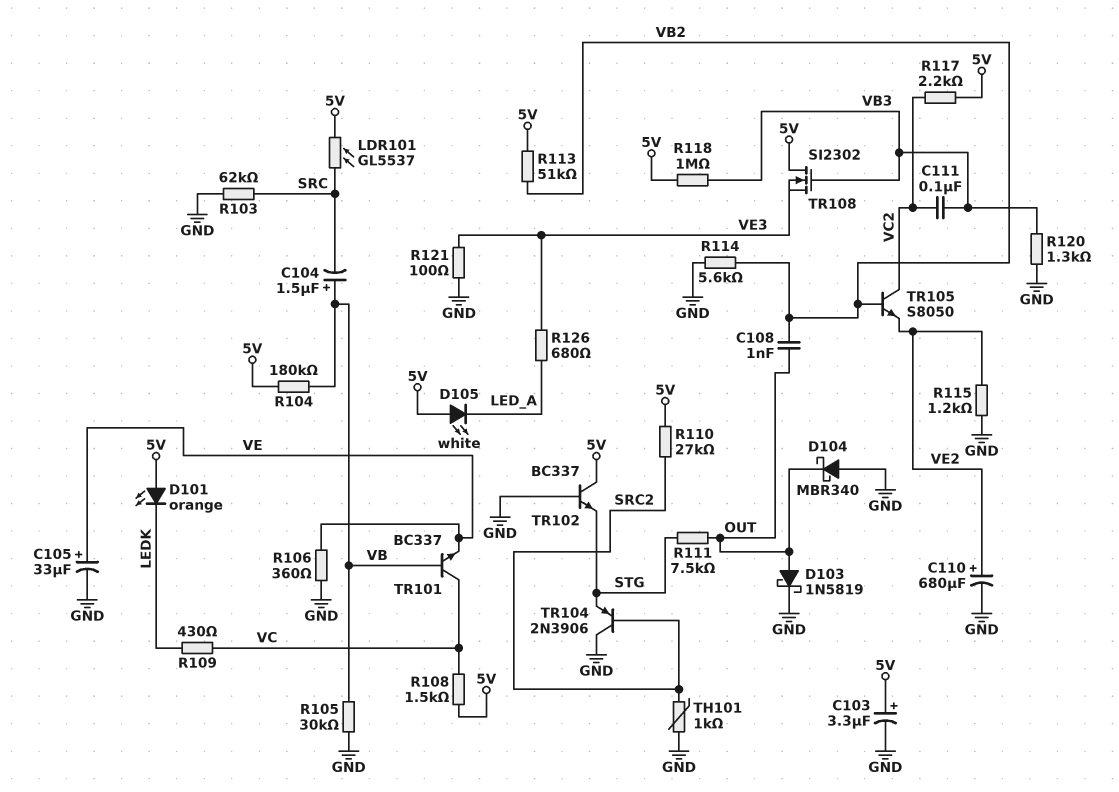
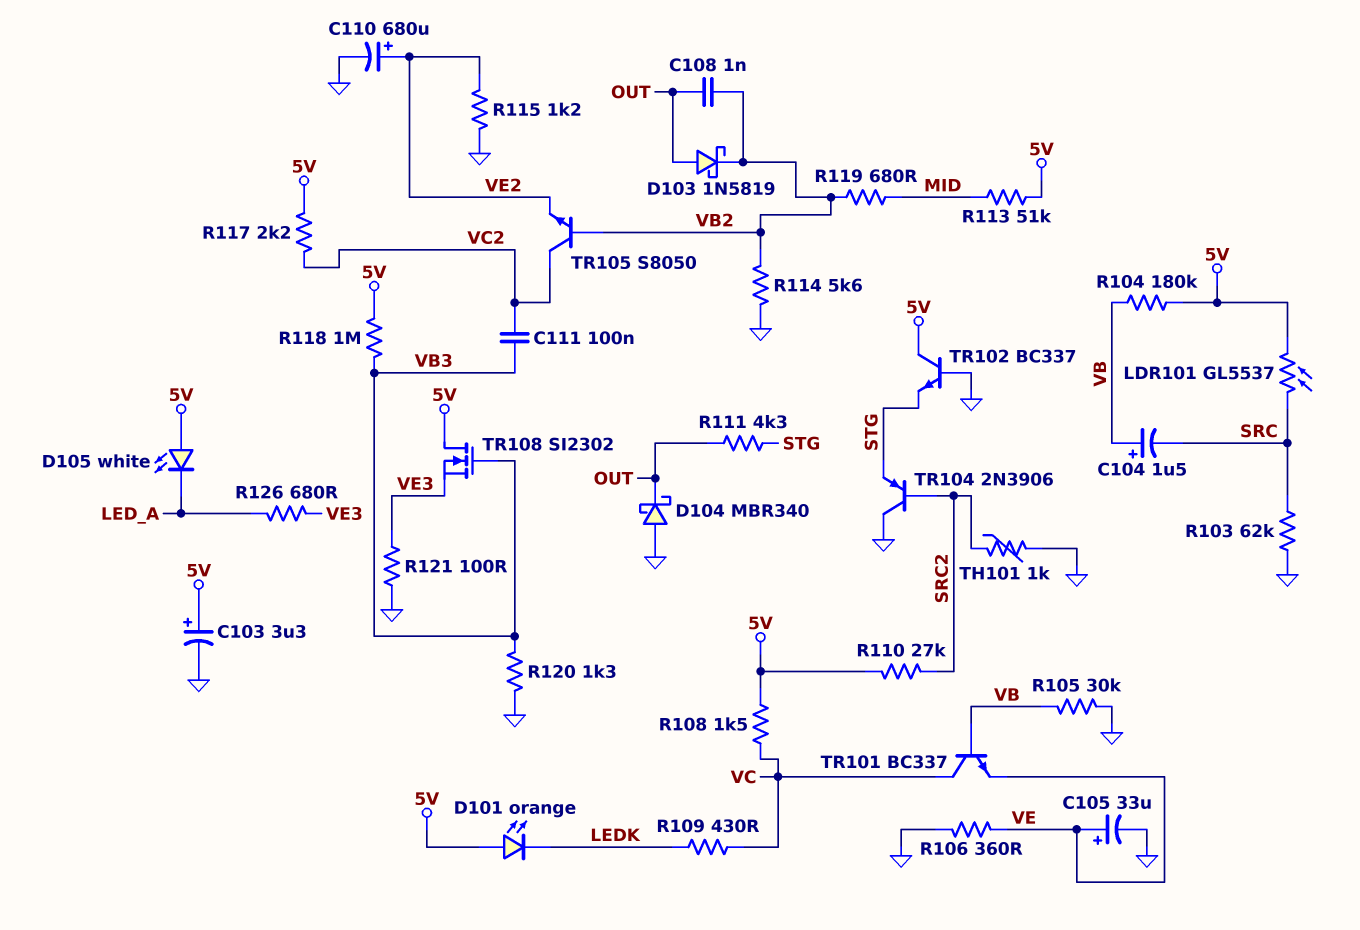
D103: schottky 1N5819 (A OUT, K GND) -> schottky 1N5819 (A OUT, K VB2)
R111: 7.5k (OUT, STG) -> 4.3k (OUT, STG)
R113: 51k (5V, VB2) -> 51k (5V, MID)
R119: none -> 680 (MID, VB2)

